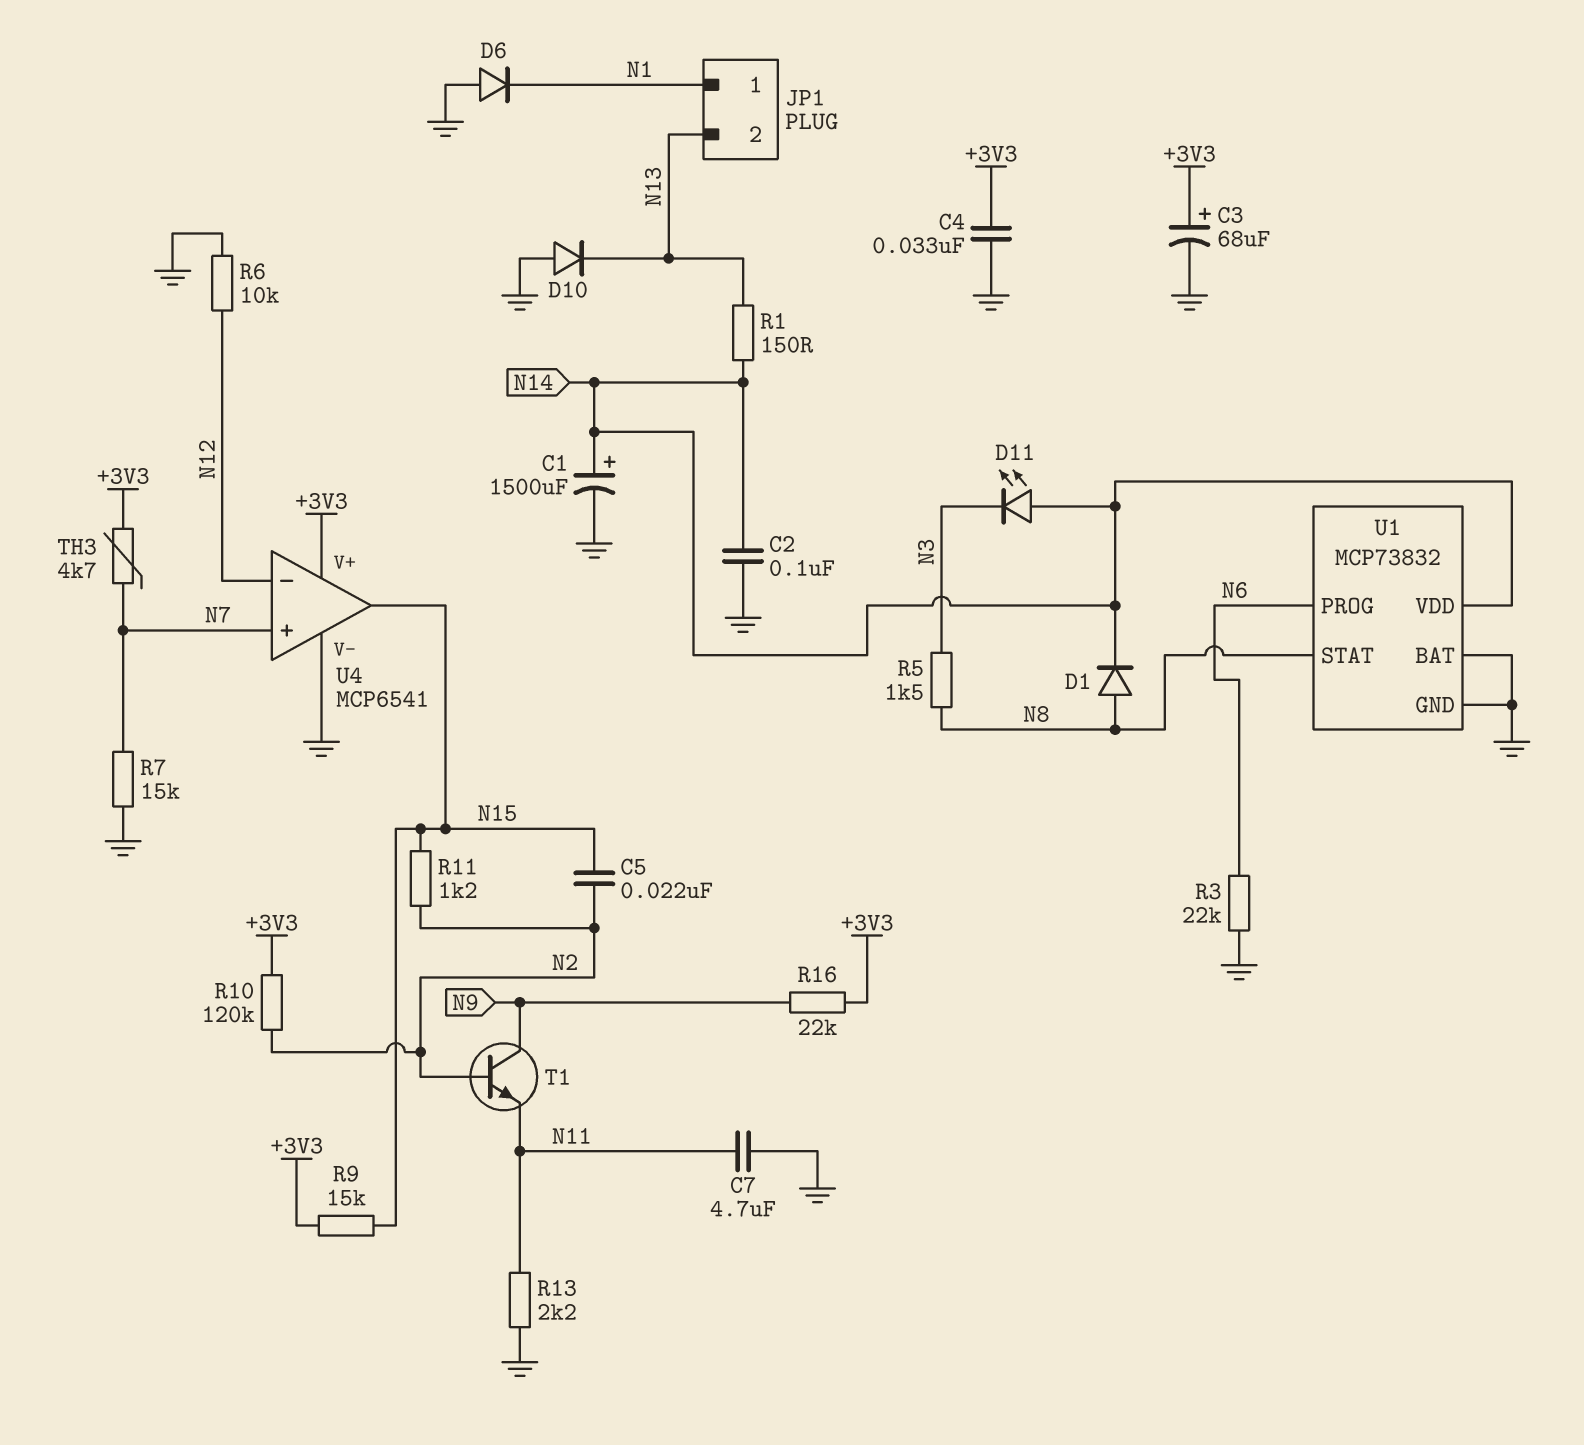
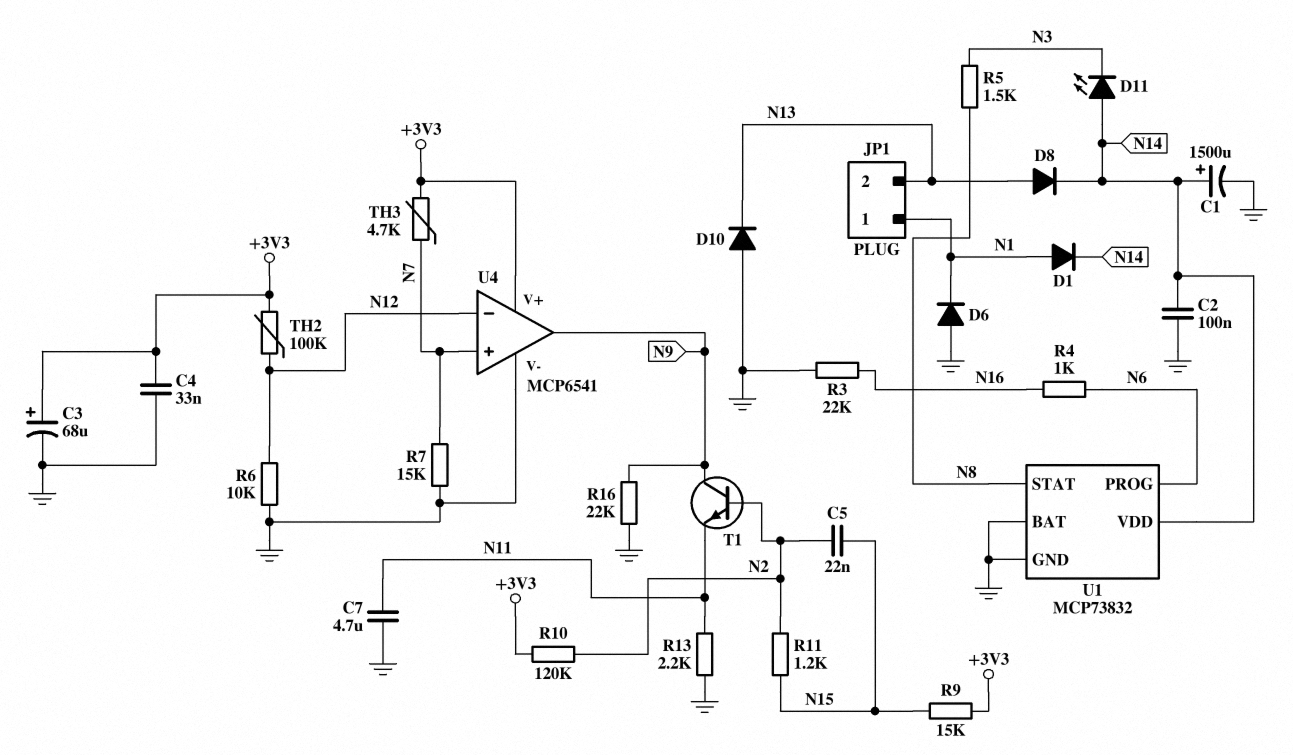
D1: diode (A N8, K N14) -> diode (A N1, K N14)
D8: none -> diode (A N13, K N14)
R1: 150 (N13, N14) -> none
R3: 22k (GND, N6) -> 22k (GND, N16)
R4: none -> 1k (N6, N16)
R16: 22k (+3V3, N9) -> 22k (GND, N9)
TH2: none -> 100k (+3V3, N12)
U4 pin out: N15 -> N9

